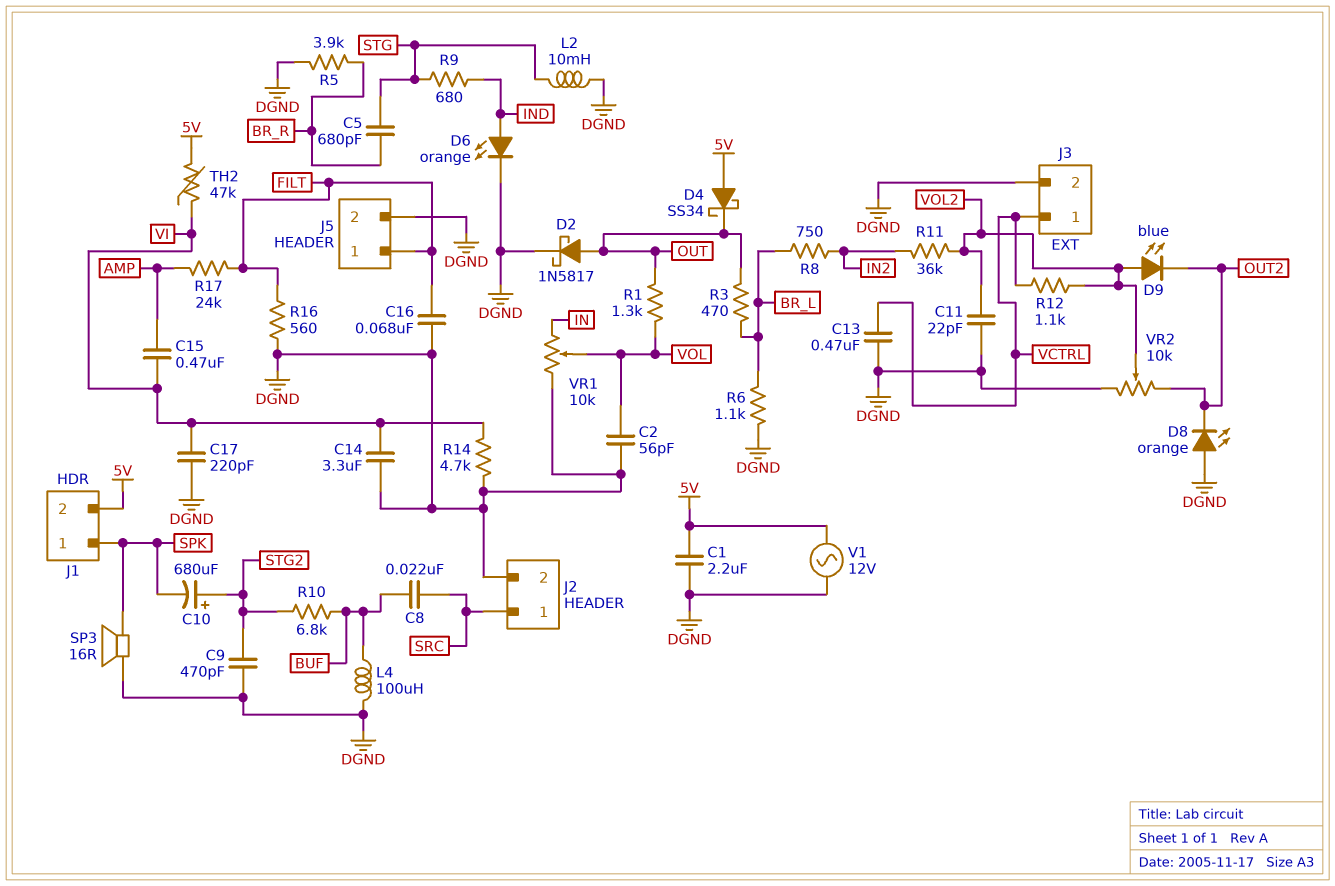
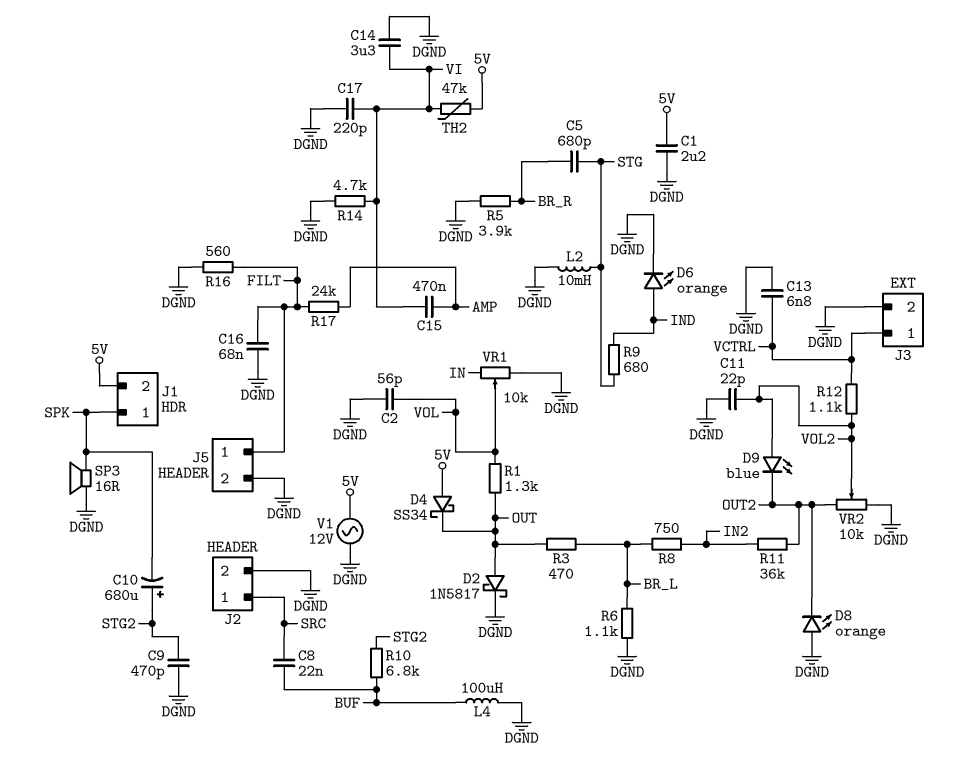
C13: 470nF (DGND, VCTRL) -> 6.8nF (DGND, VCTRL)
R11: 36k (IN2, VOL2) -> 36k (IN2, OUT2)

